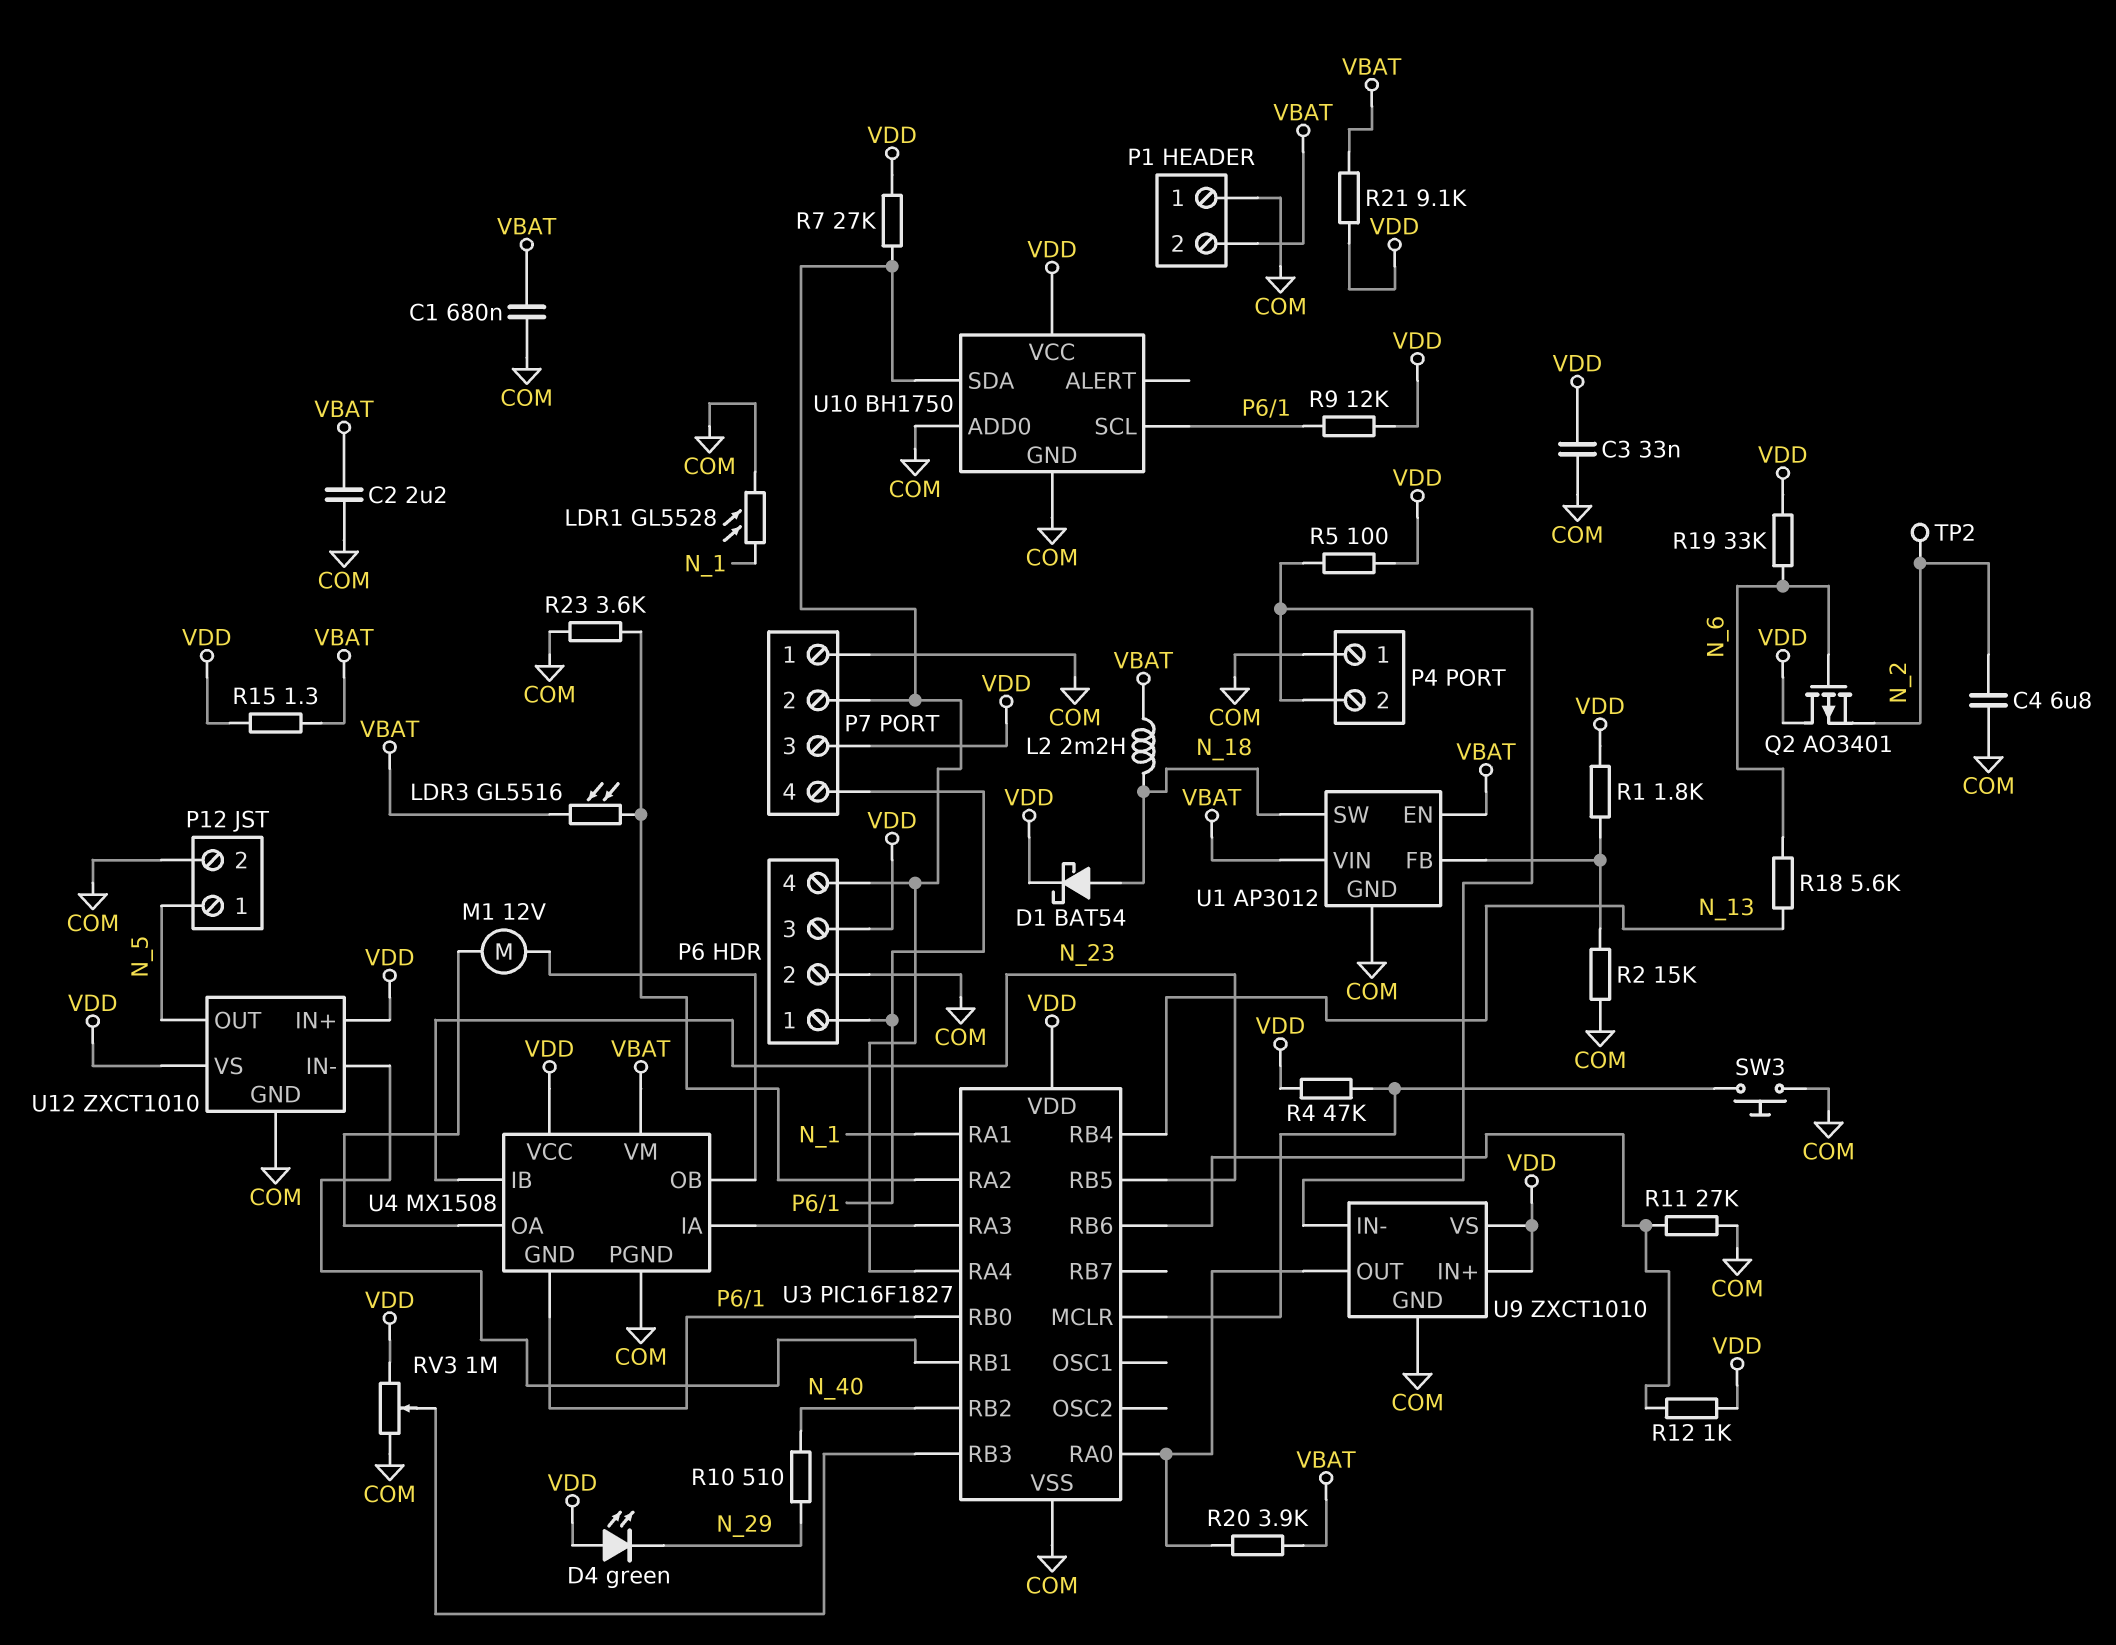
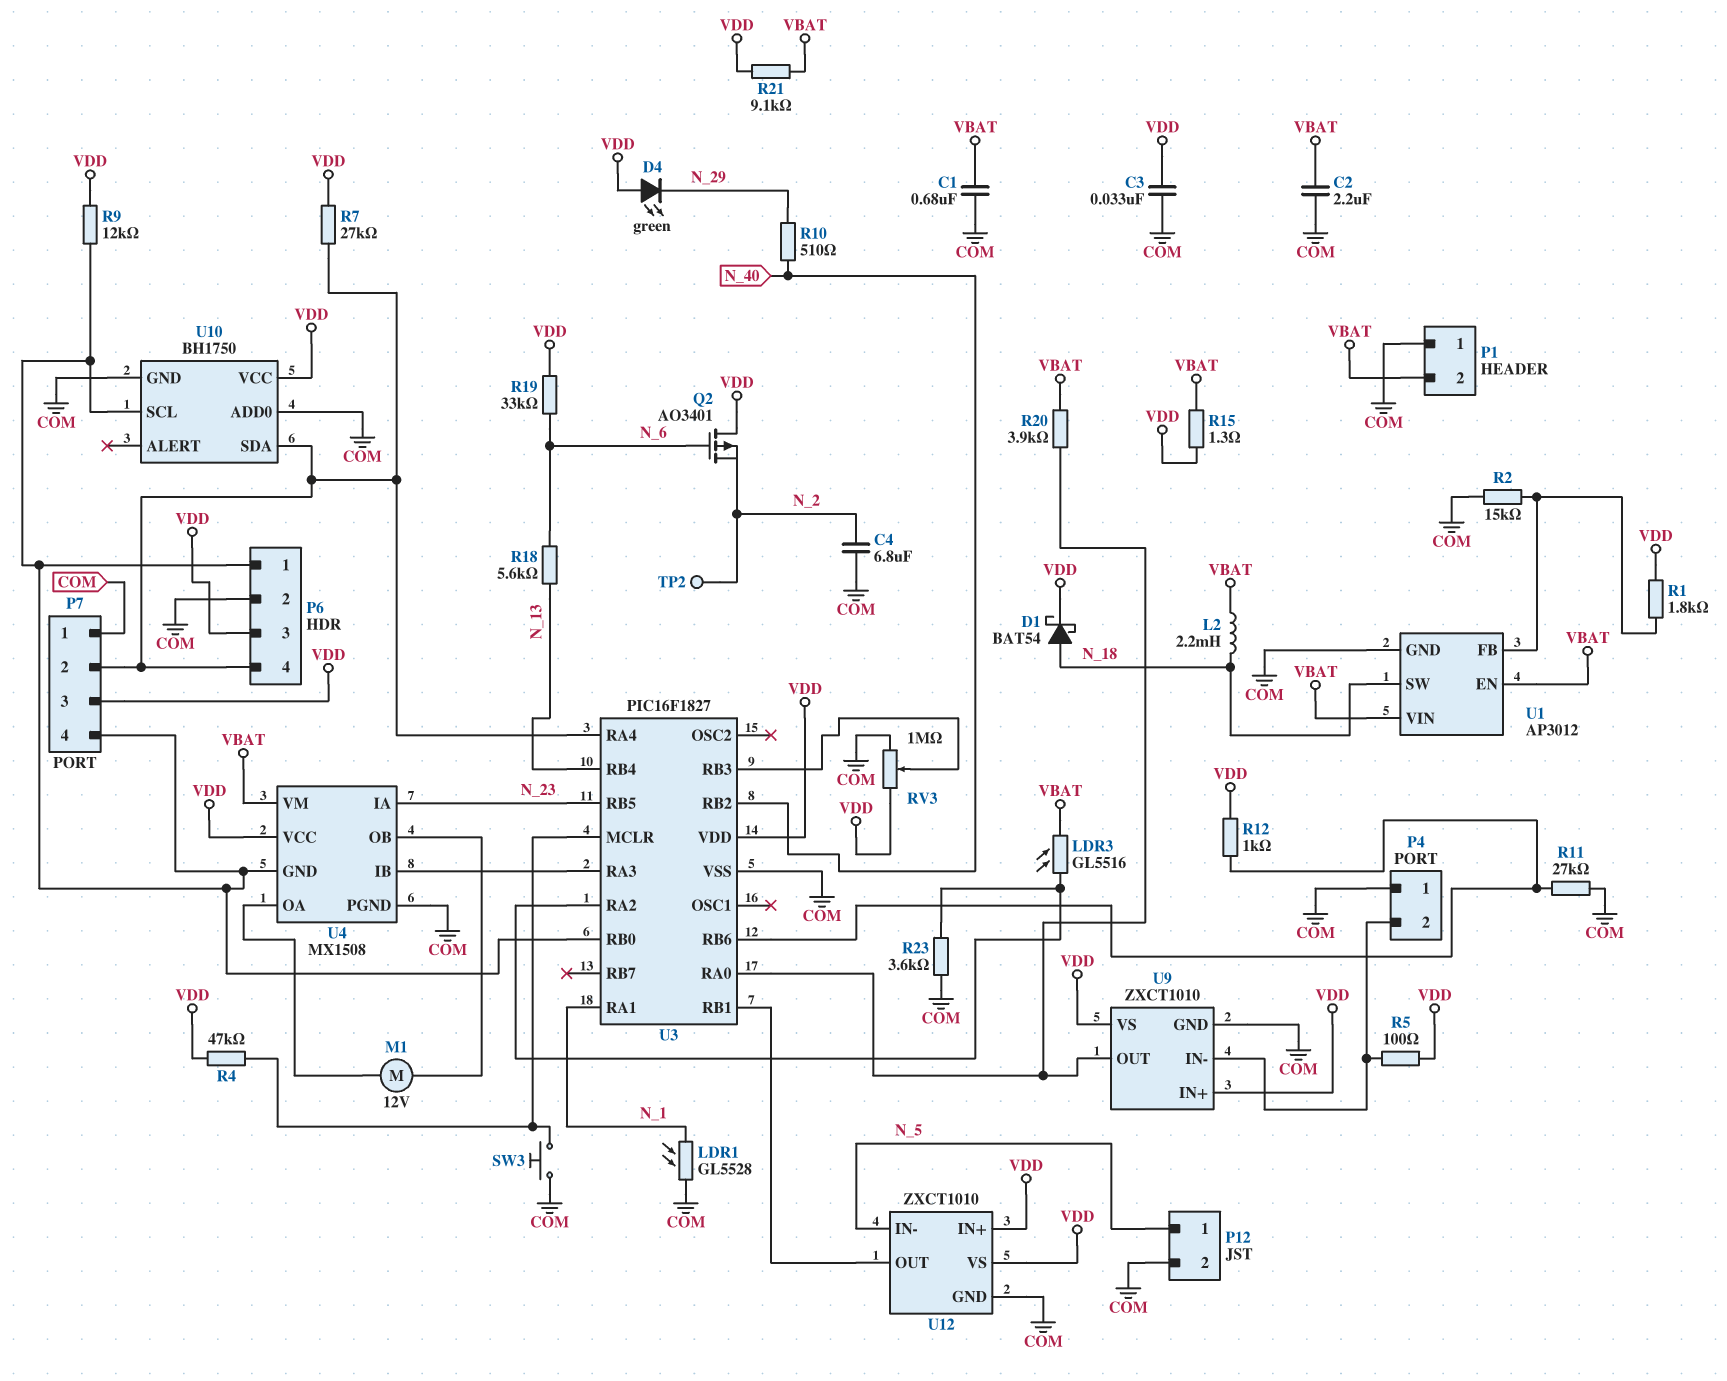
U4 pin IA: U3/RA3 -> N_23
U4 pin IB: N_23 -> U3/RA3
U12 pin IN-: U3/RB1 -> N_5
U12 pin OUT: N_5 -> U3/RB1

